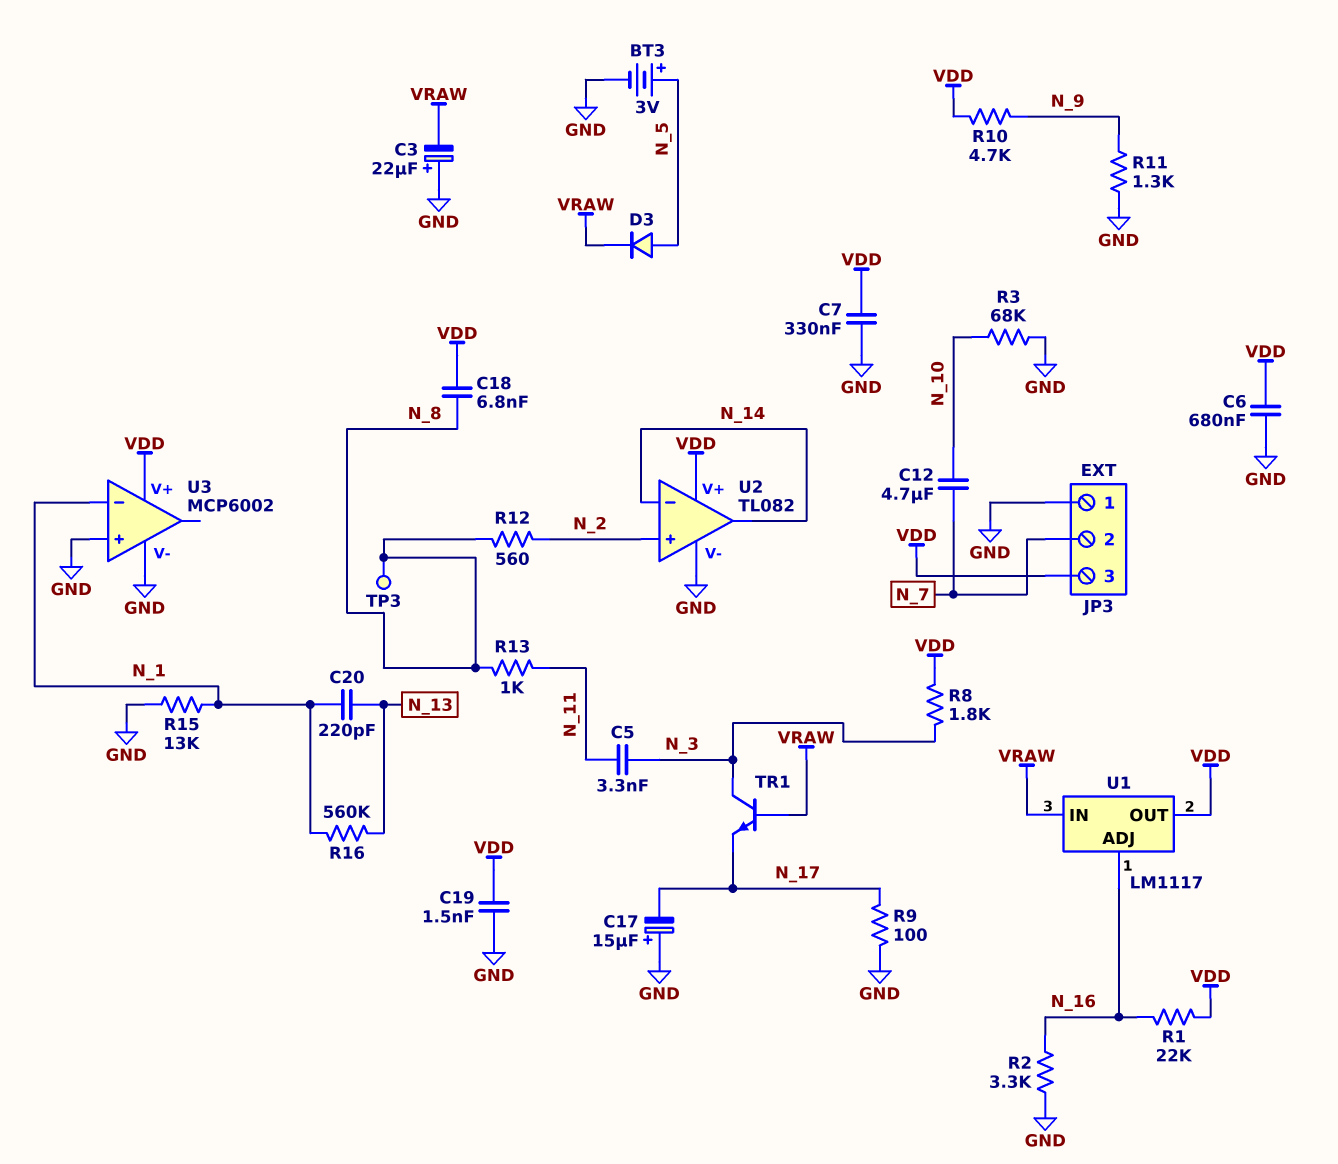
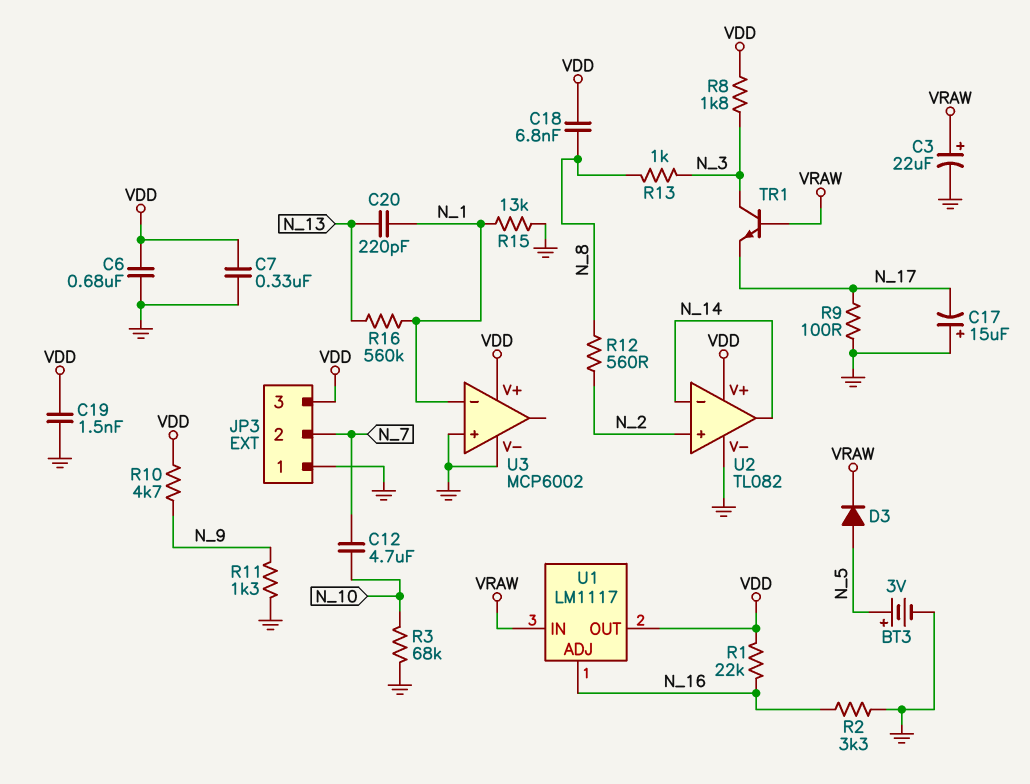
C3: 22uF (plus GND, minus VRAW) -> 22uF (plus VRAW, minus GND)
C5: 3.3nF (N_3, N_11) -> none
R13: 1k (N_8, N_11) -> 1k (N_3, N_8)
TP3: test point (N_8) -> none

